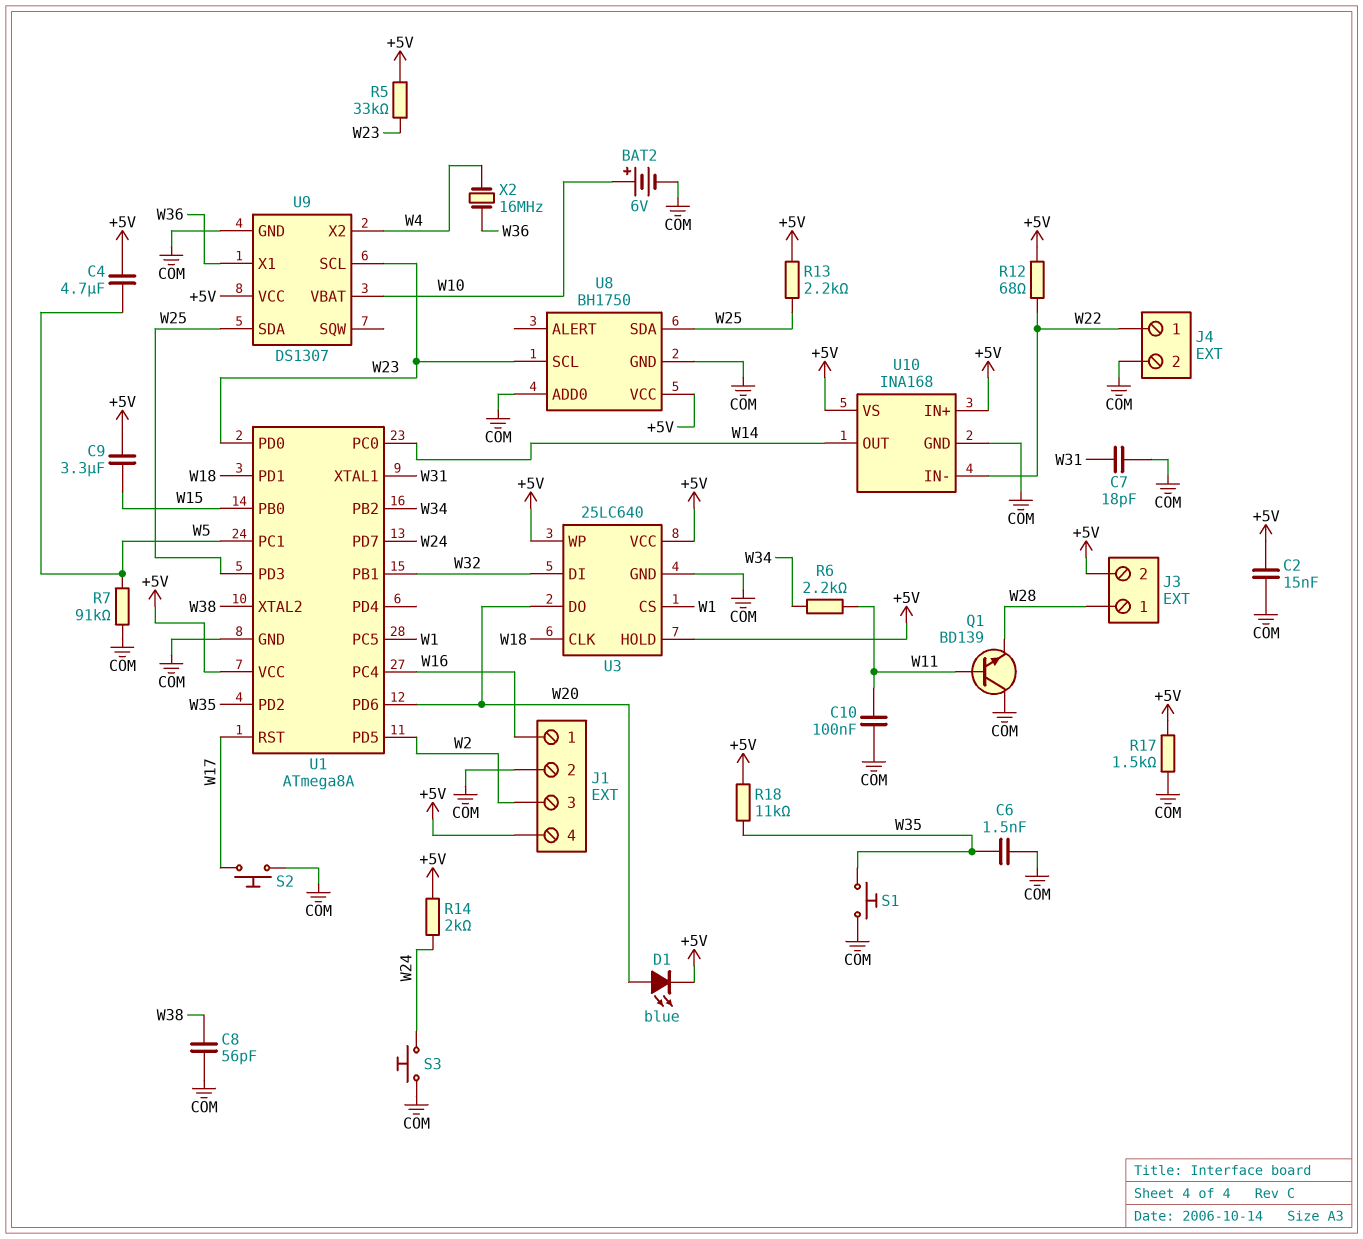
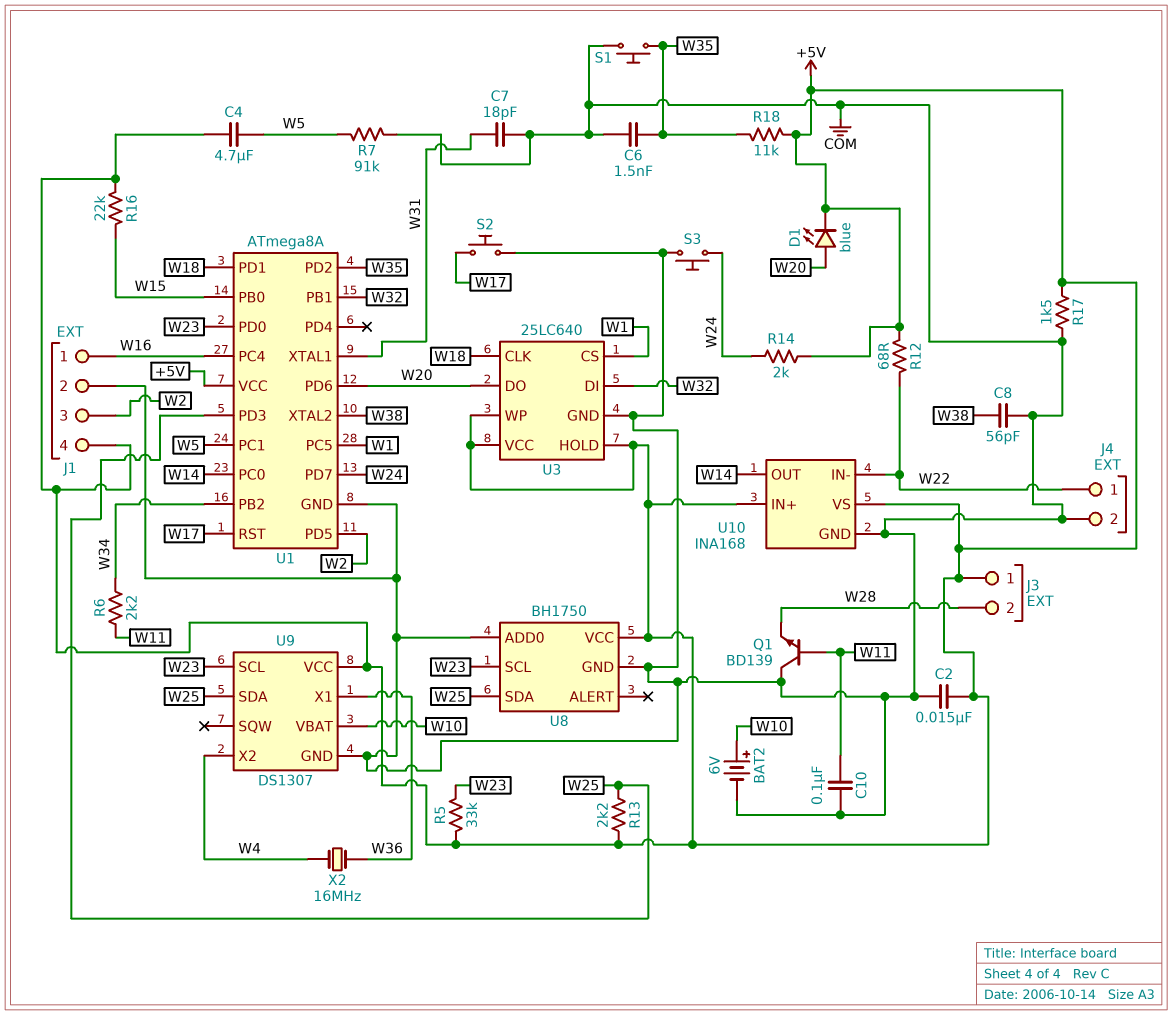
C9: 3.3uF (+5V, W15) -> none
J3 pin 1: W28 -> +5V
J3 pin 2: +5V -> W28
R16: none -> 22k (+5V, W15)

